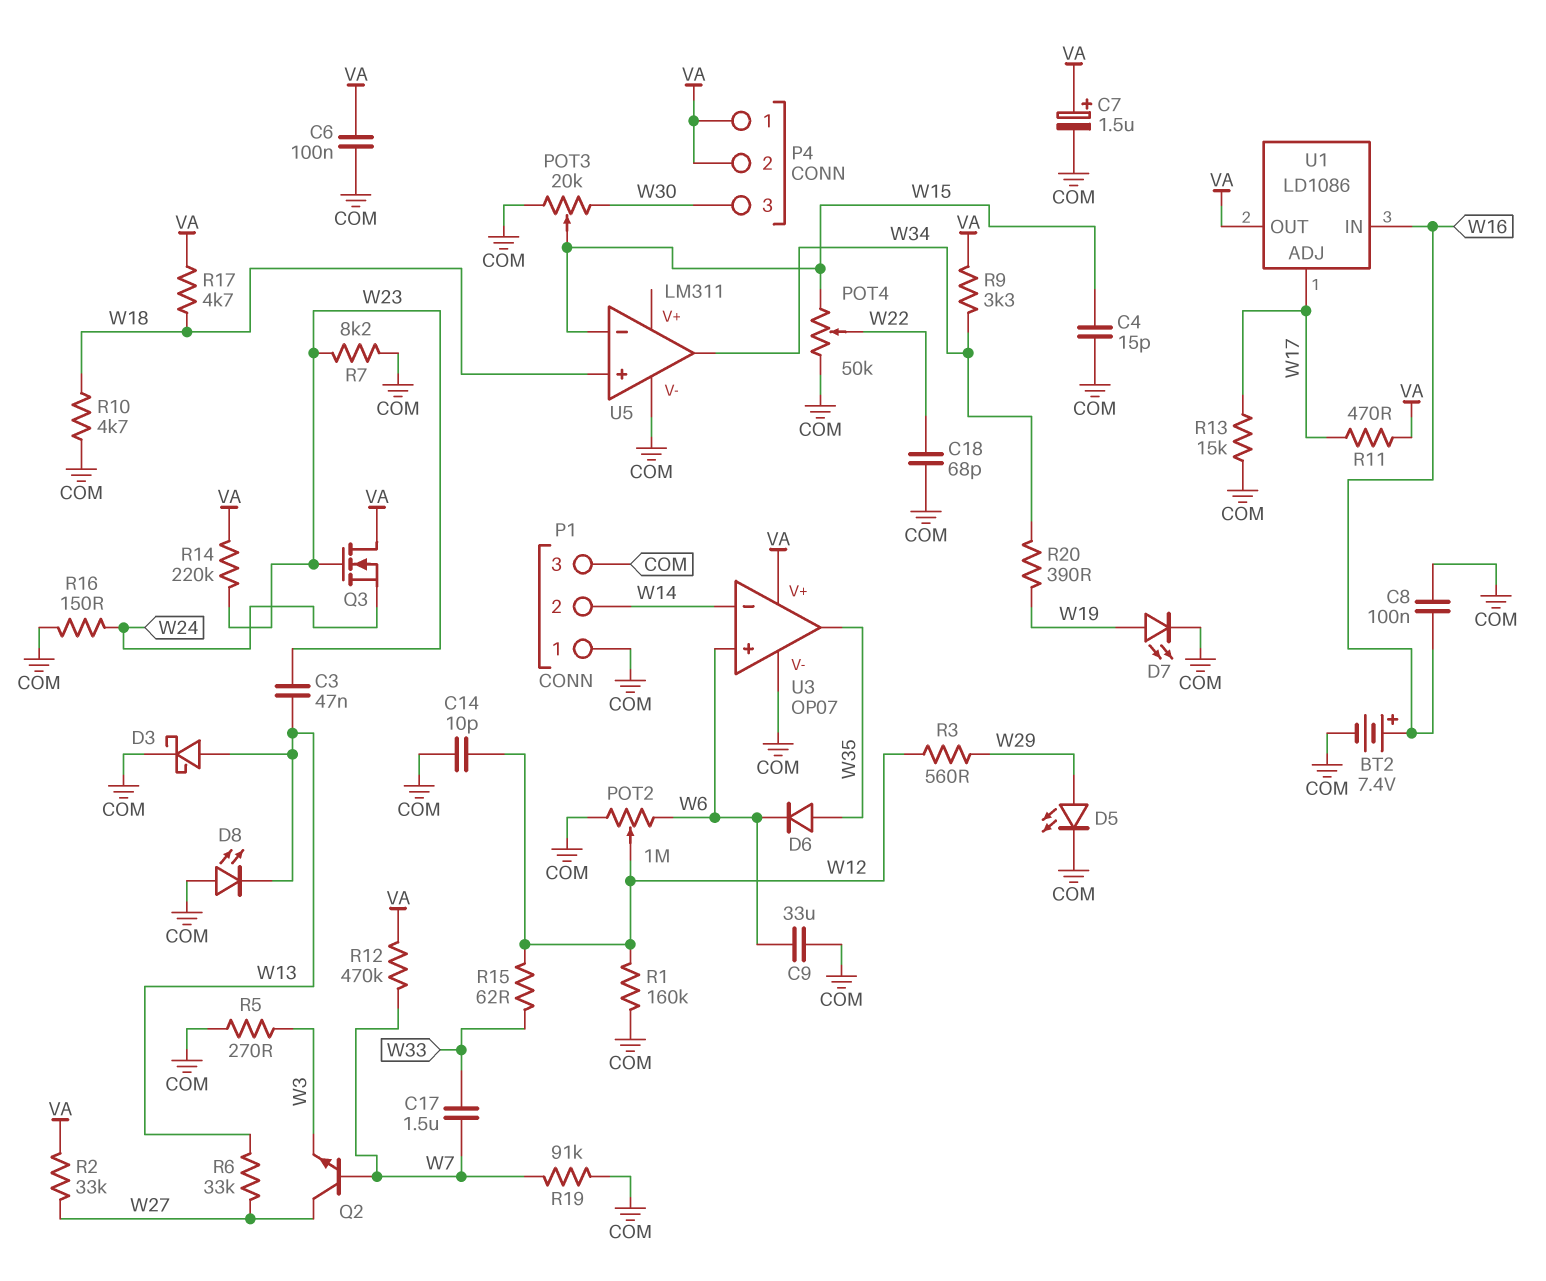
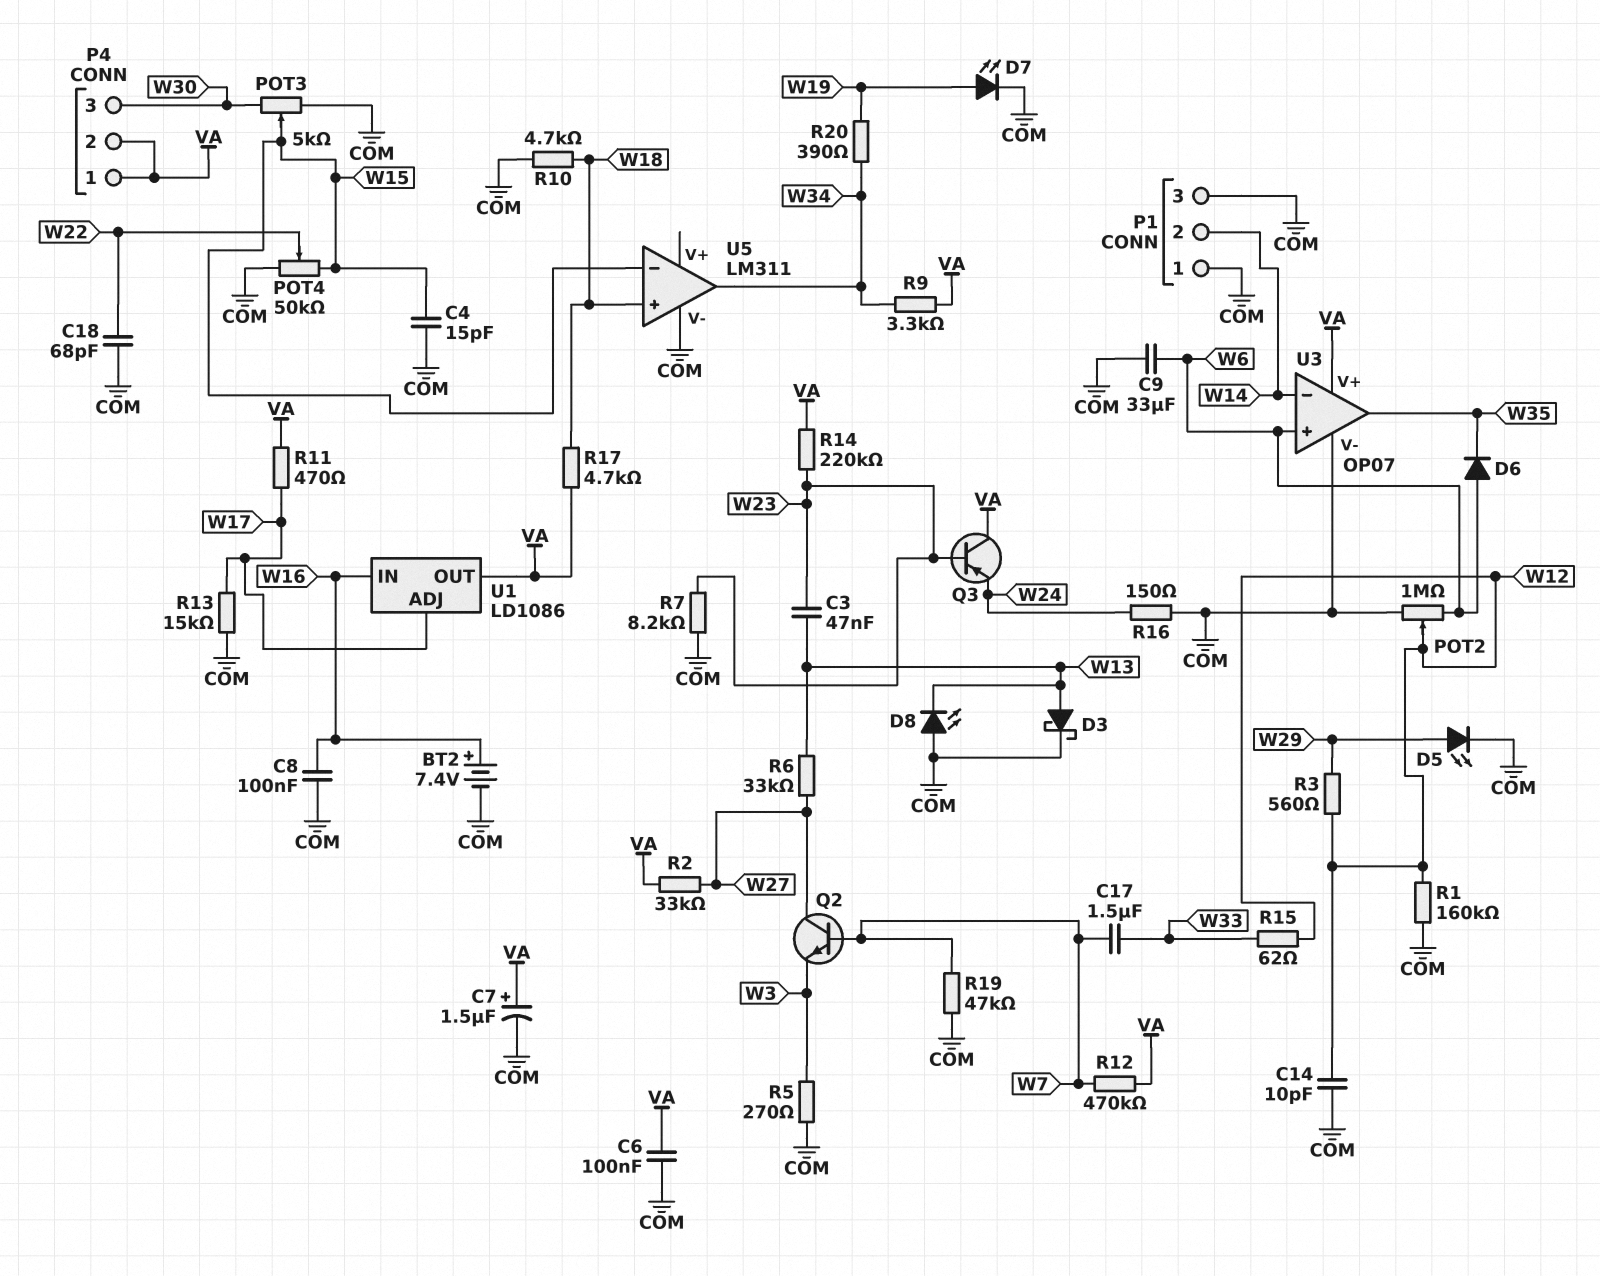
D6: diode (A W35, K W6) -> diode (A W6, K W35)
POT3: 20k (COM, W30, wiper W15) -> 5k (COM, W30, wiper W15)
Q3: NMOS (G W23, D VA, S W24) -> PNP (B W23, C VA, E W24)
R19: 91k (COM, W7) -> 47k (COM, W7)

